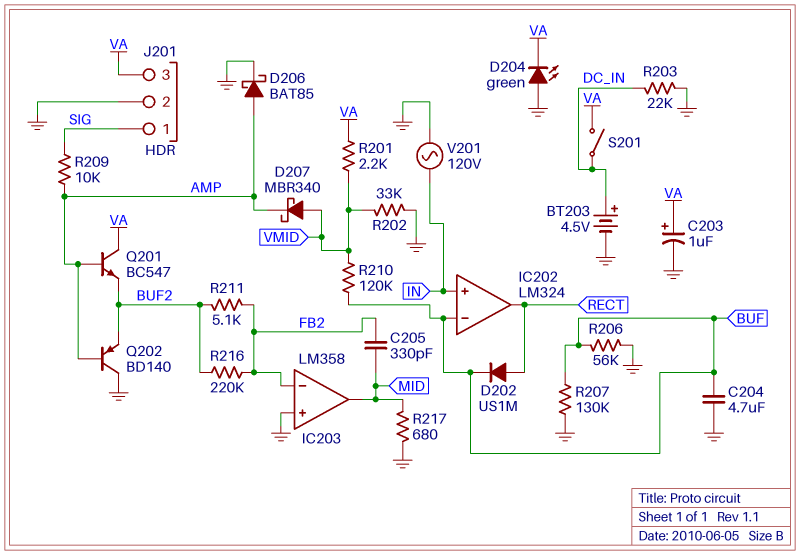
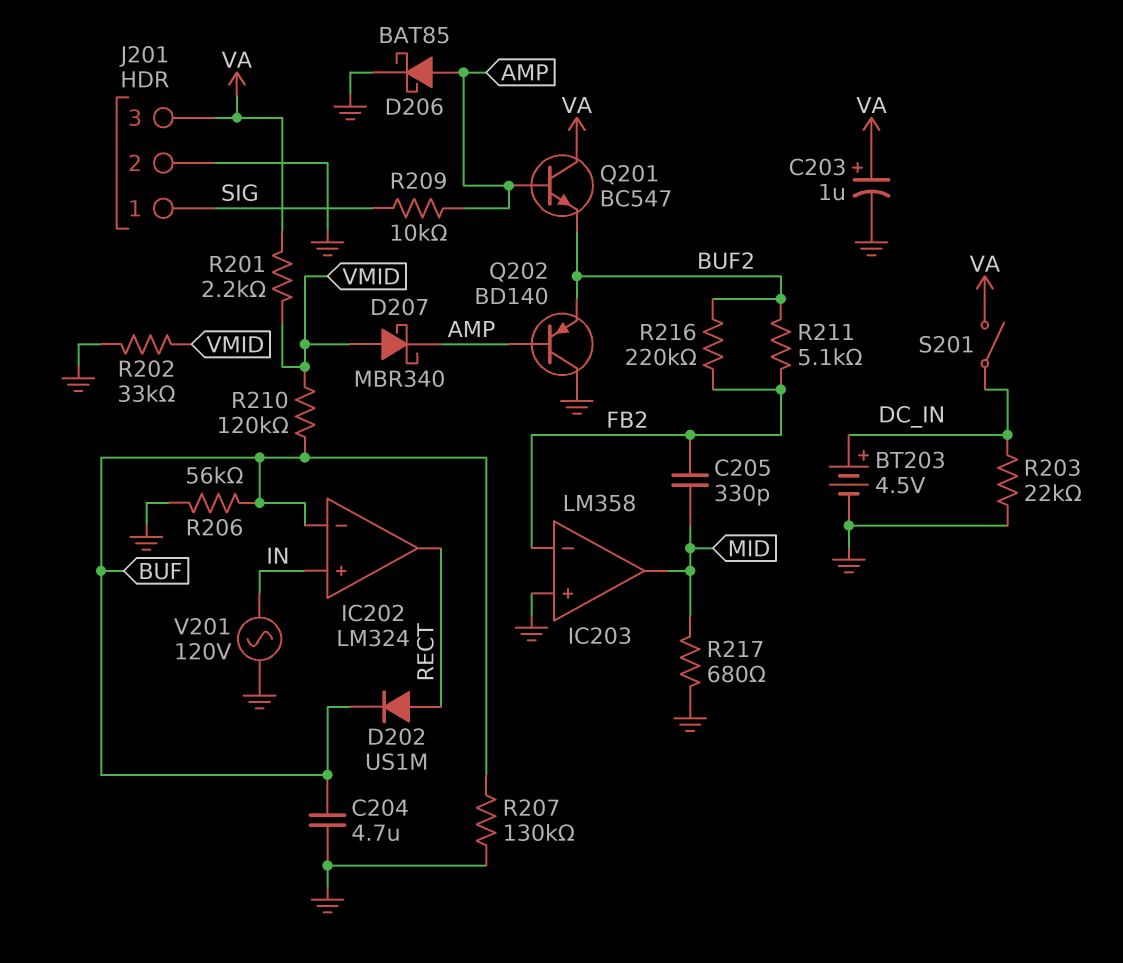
D204: LED green (A GND, K VA) -> none

